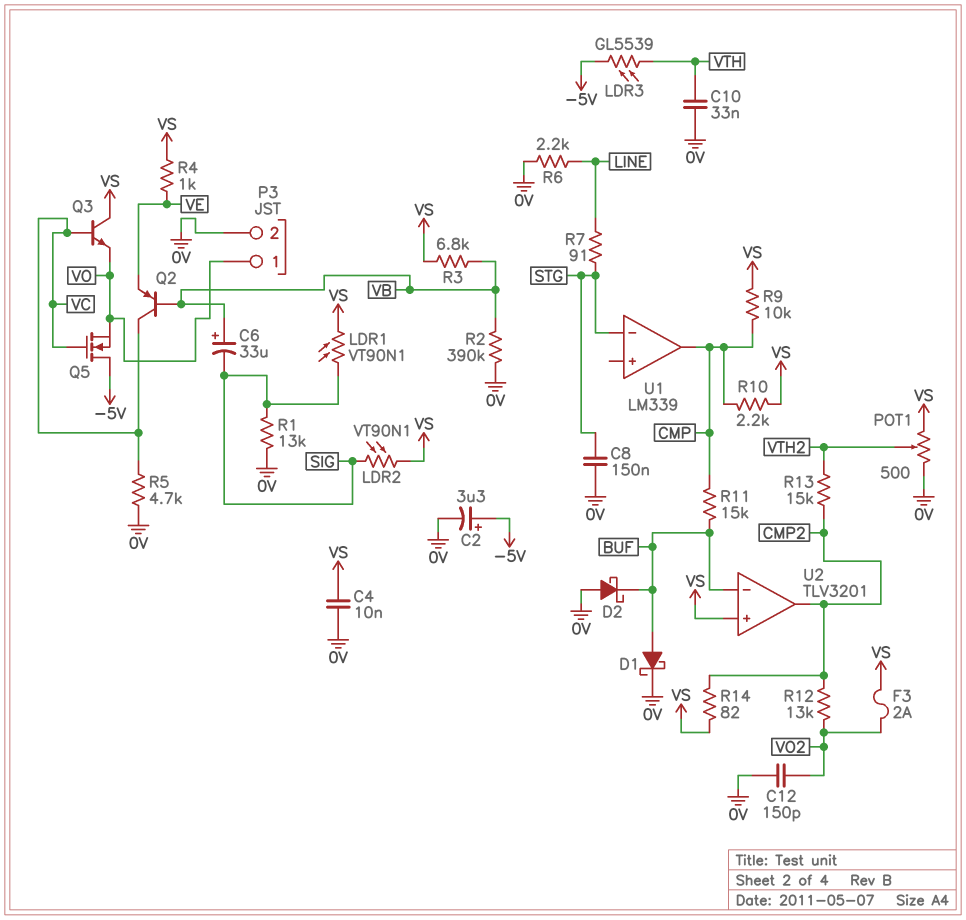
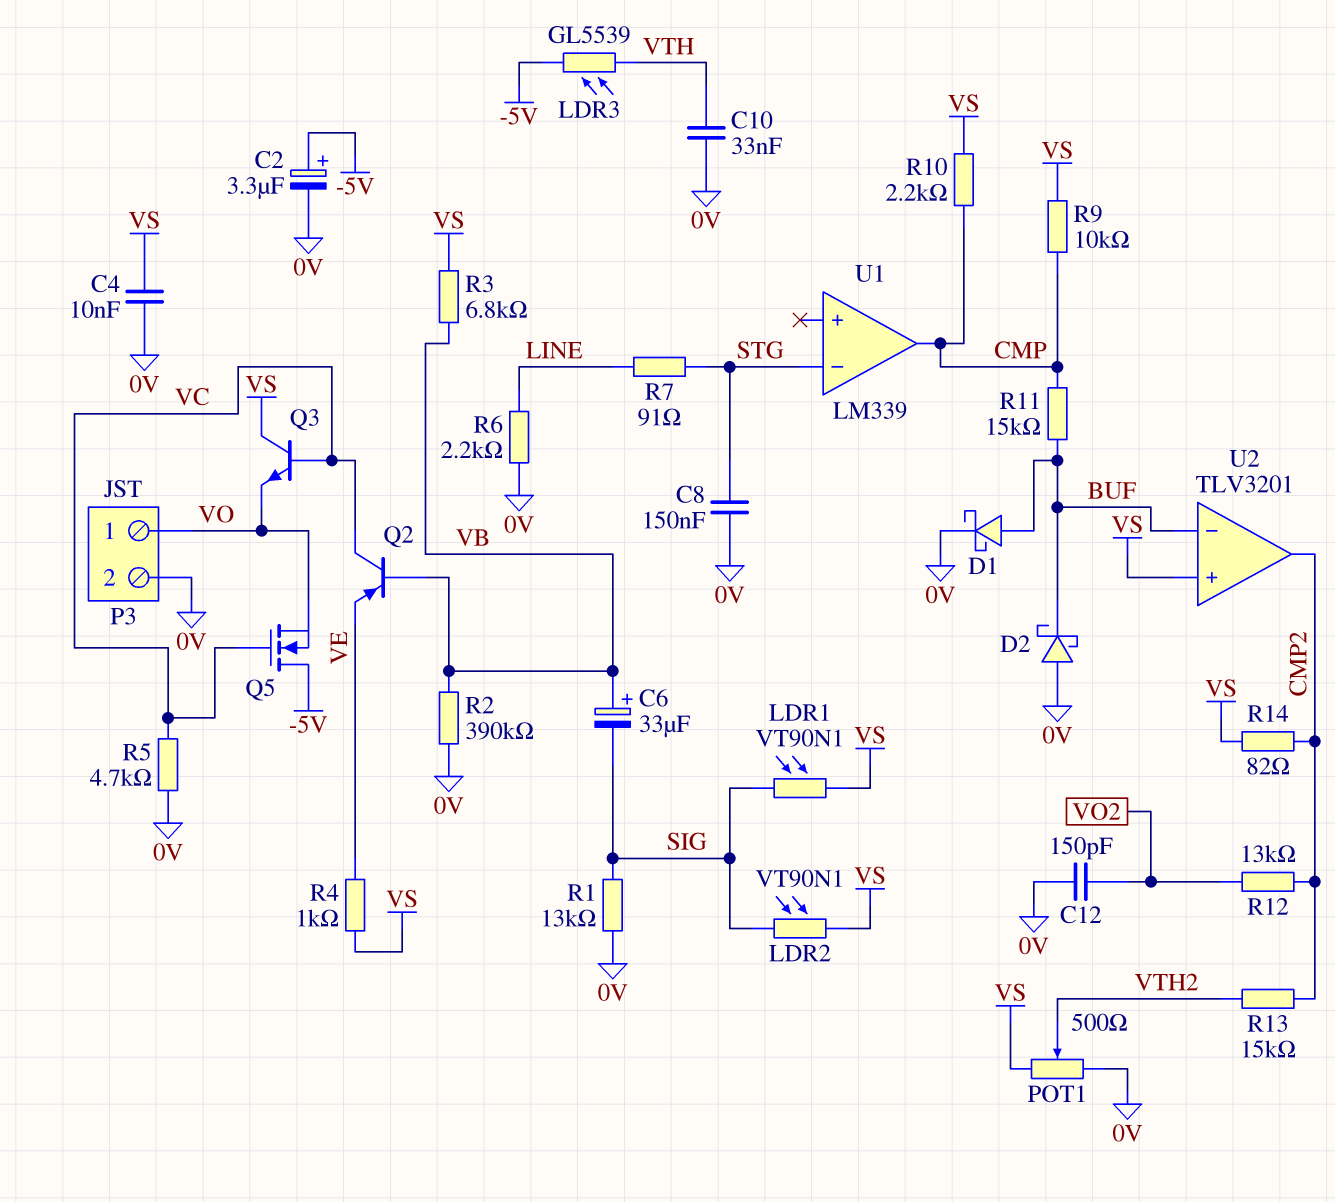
F3: 2A (VO2, VS) -> none

